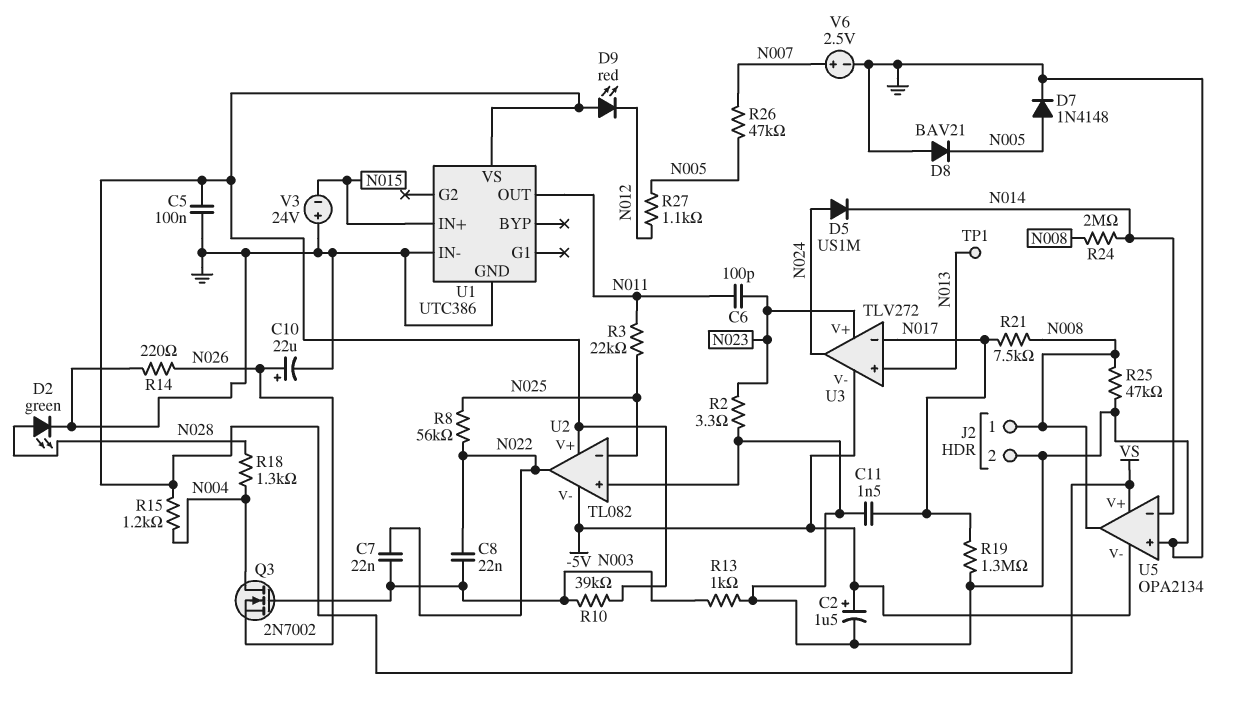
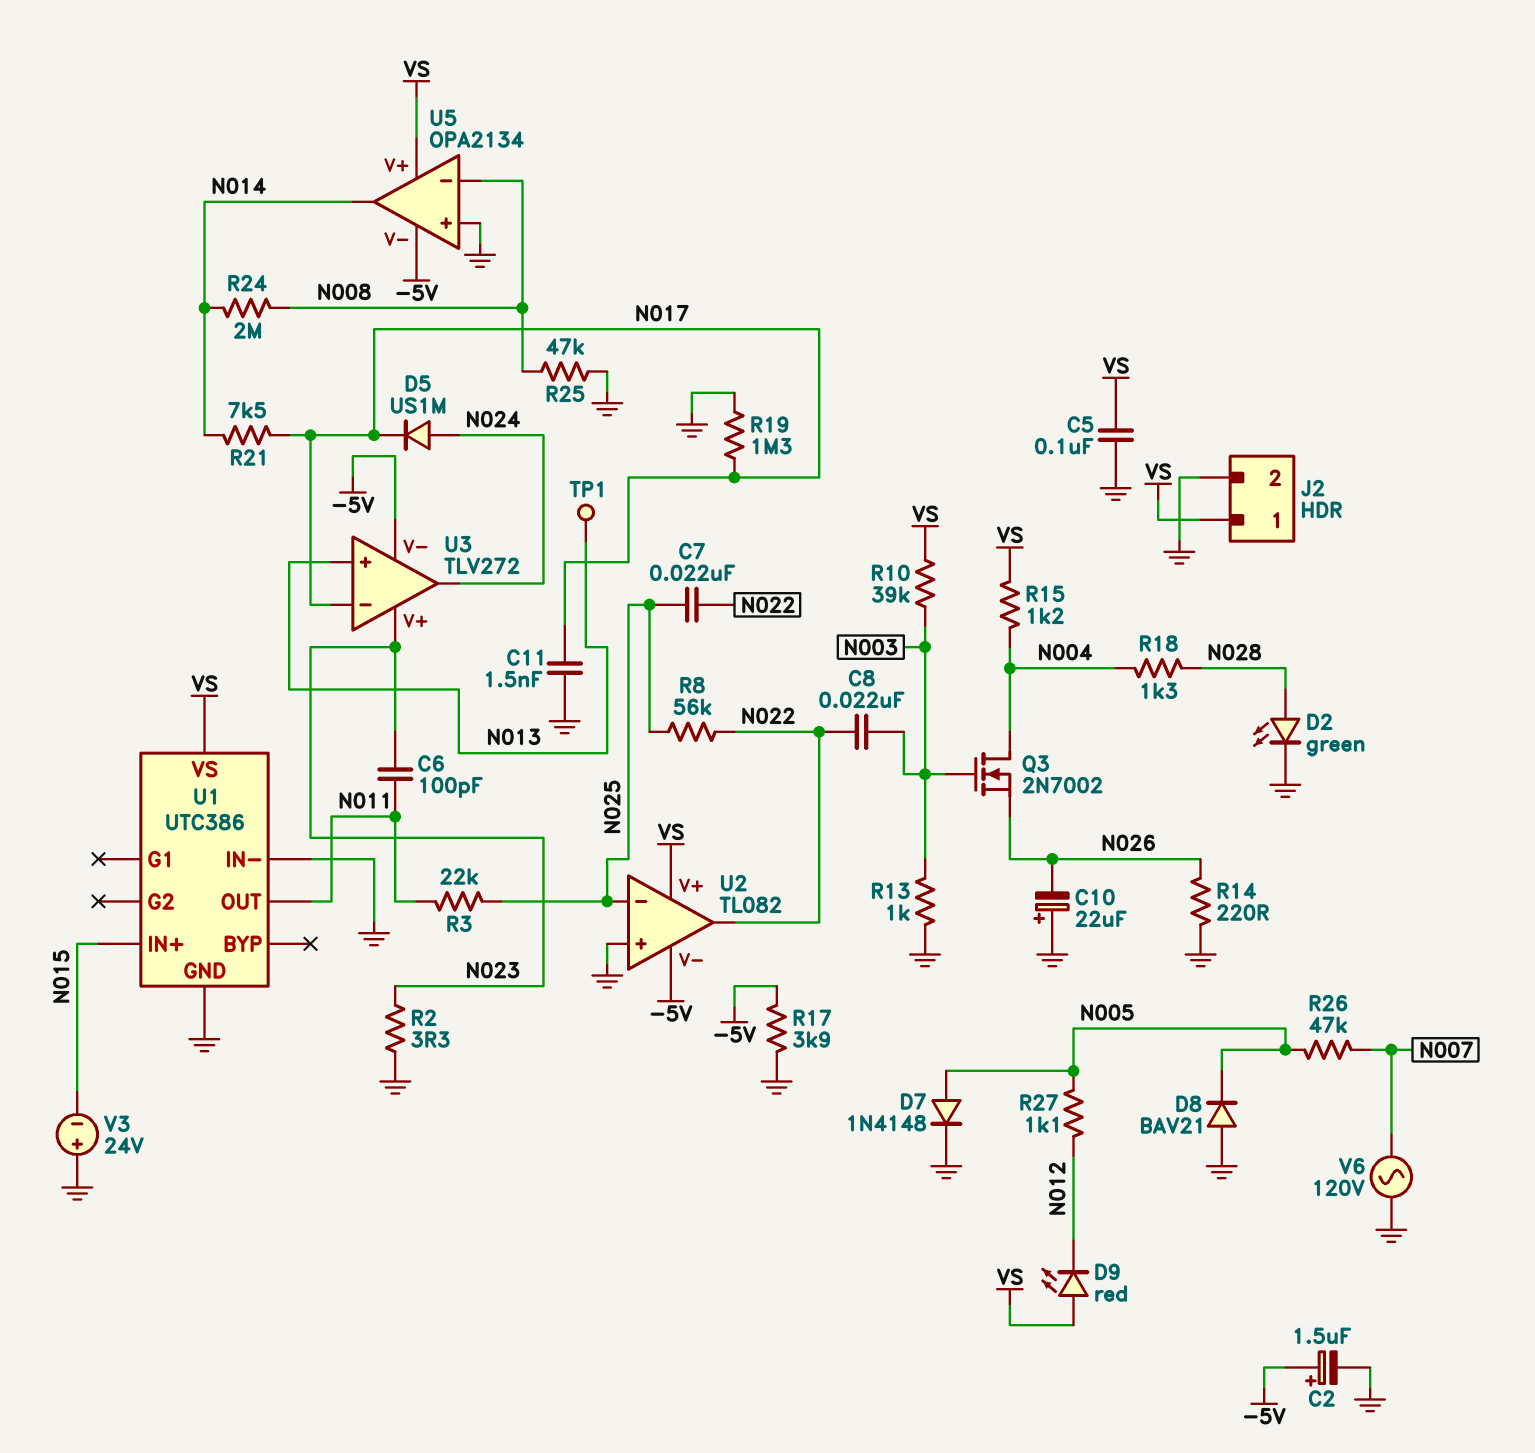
C7: 22nF (N003, N022) -> 22nF (N022, N025)
C10: 22uF (plus N026, minus GND) -> 22uF (plus GND, minus N026)
D5: diode US1M (A N024, K N014) -> diode US1M (A N024, K N017)
J2 pin 1: N008 -> VS
R17: none -> 3.9k (-5V, GND)
R21: 7.5k (N008, N017) -> 7.5k (N014, N017)
U5 pin in-: N014 -> N008
U5 pin out: N008 -> N014
V6: 2.5V (plus N007, minus GND) -> AC 120V (GND, N007)

